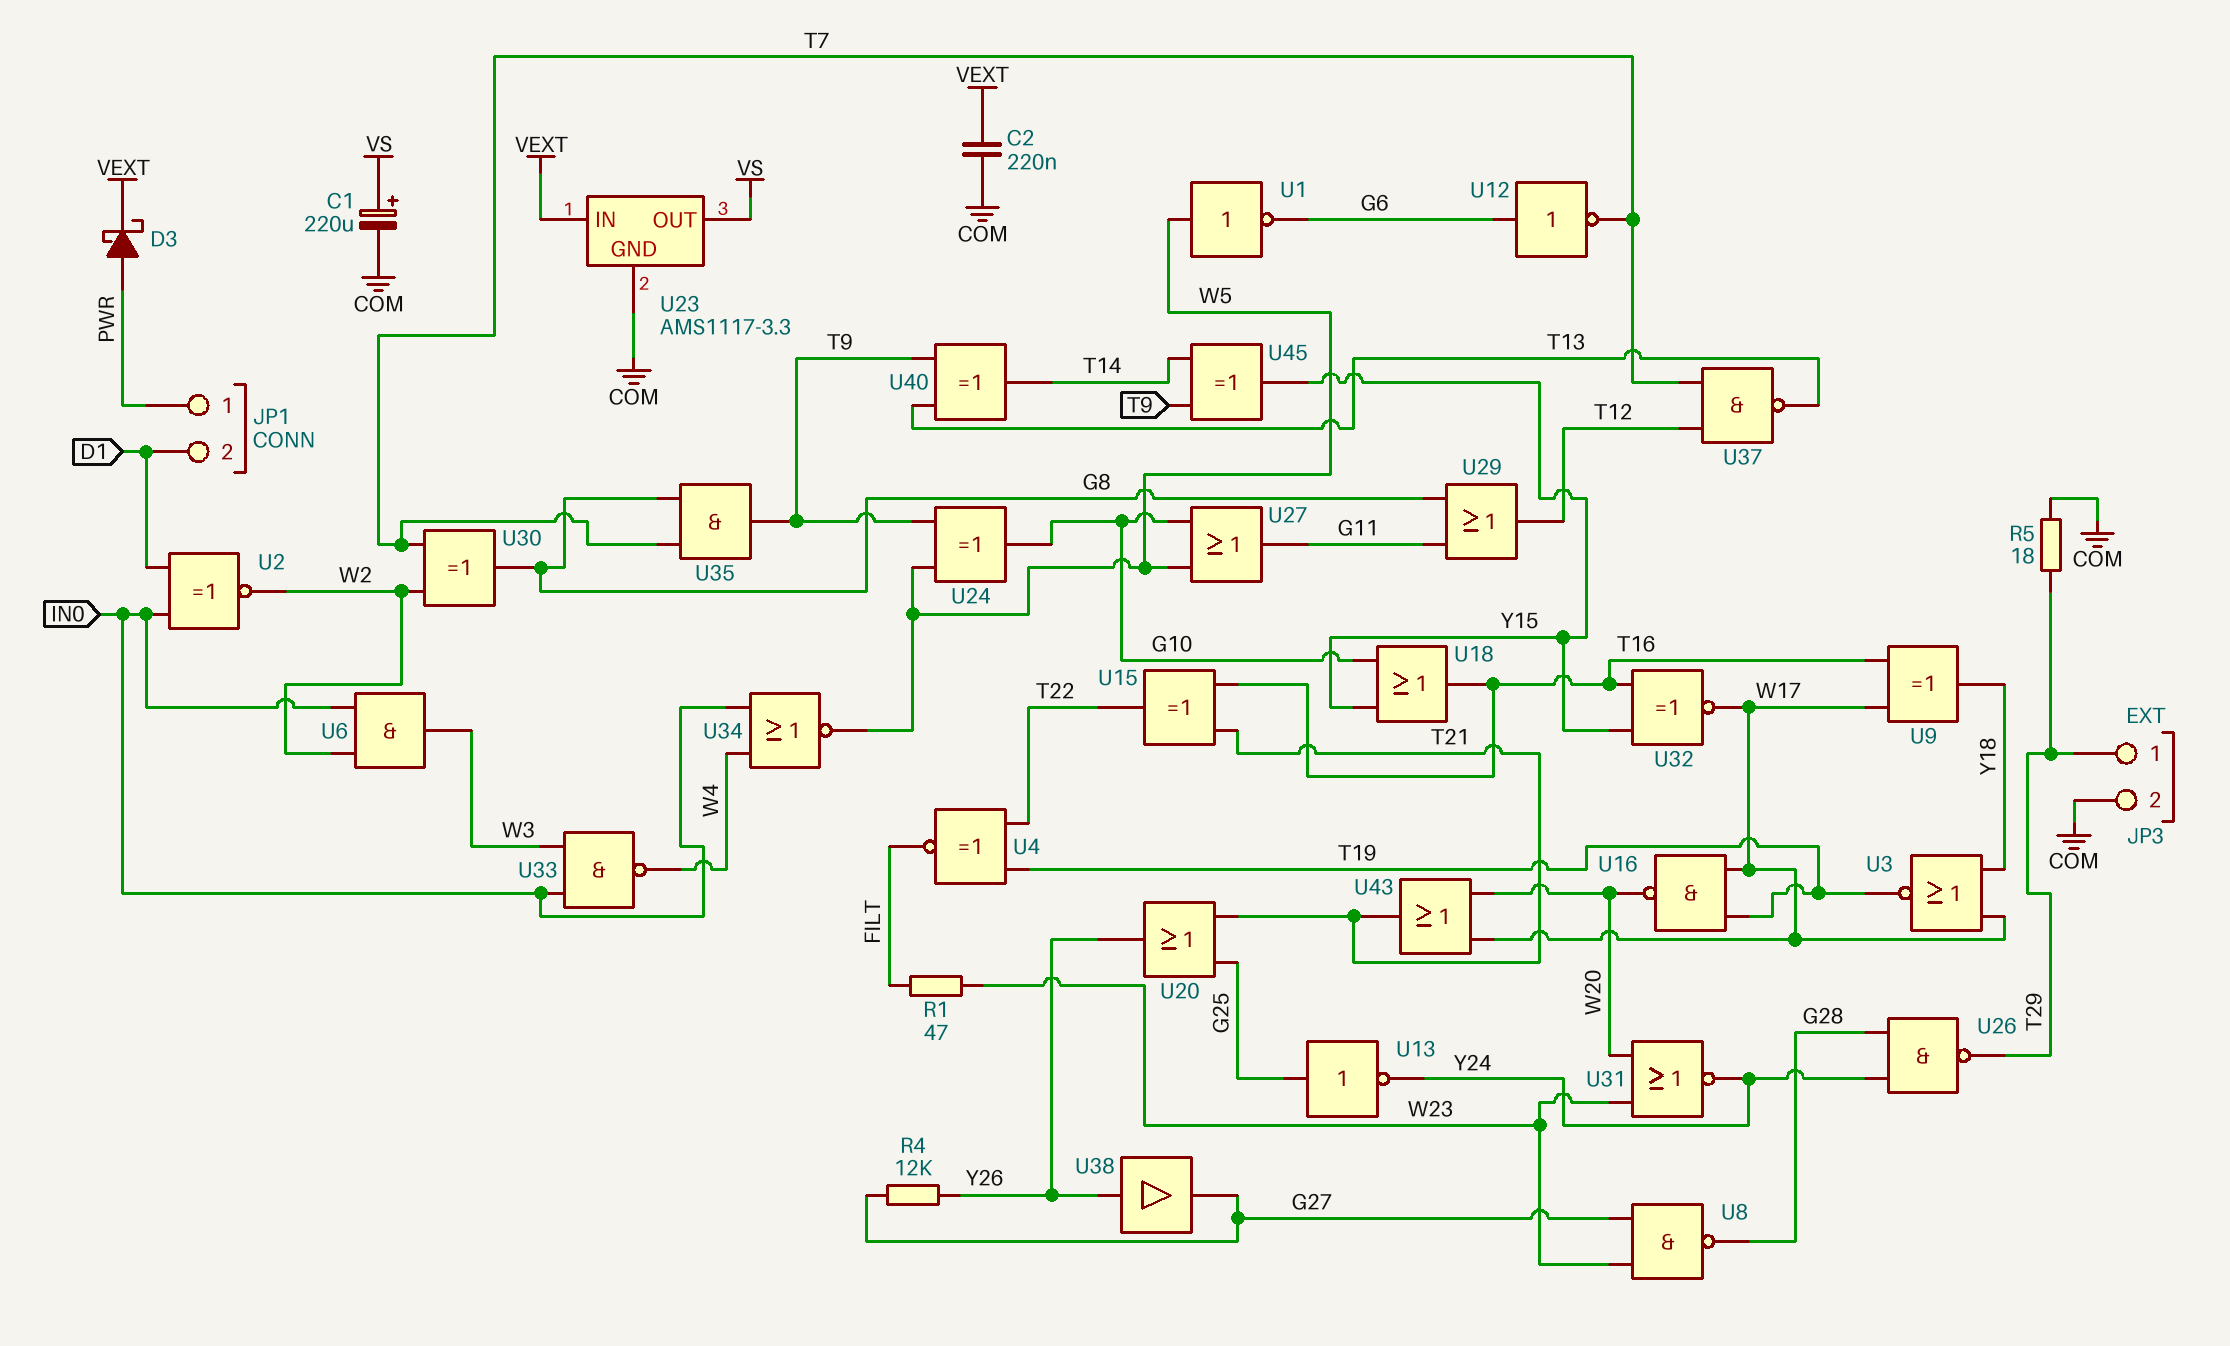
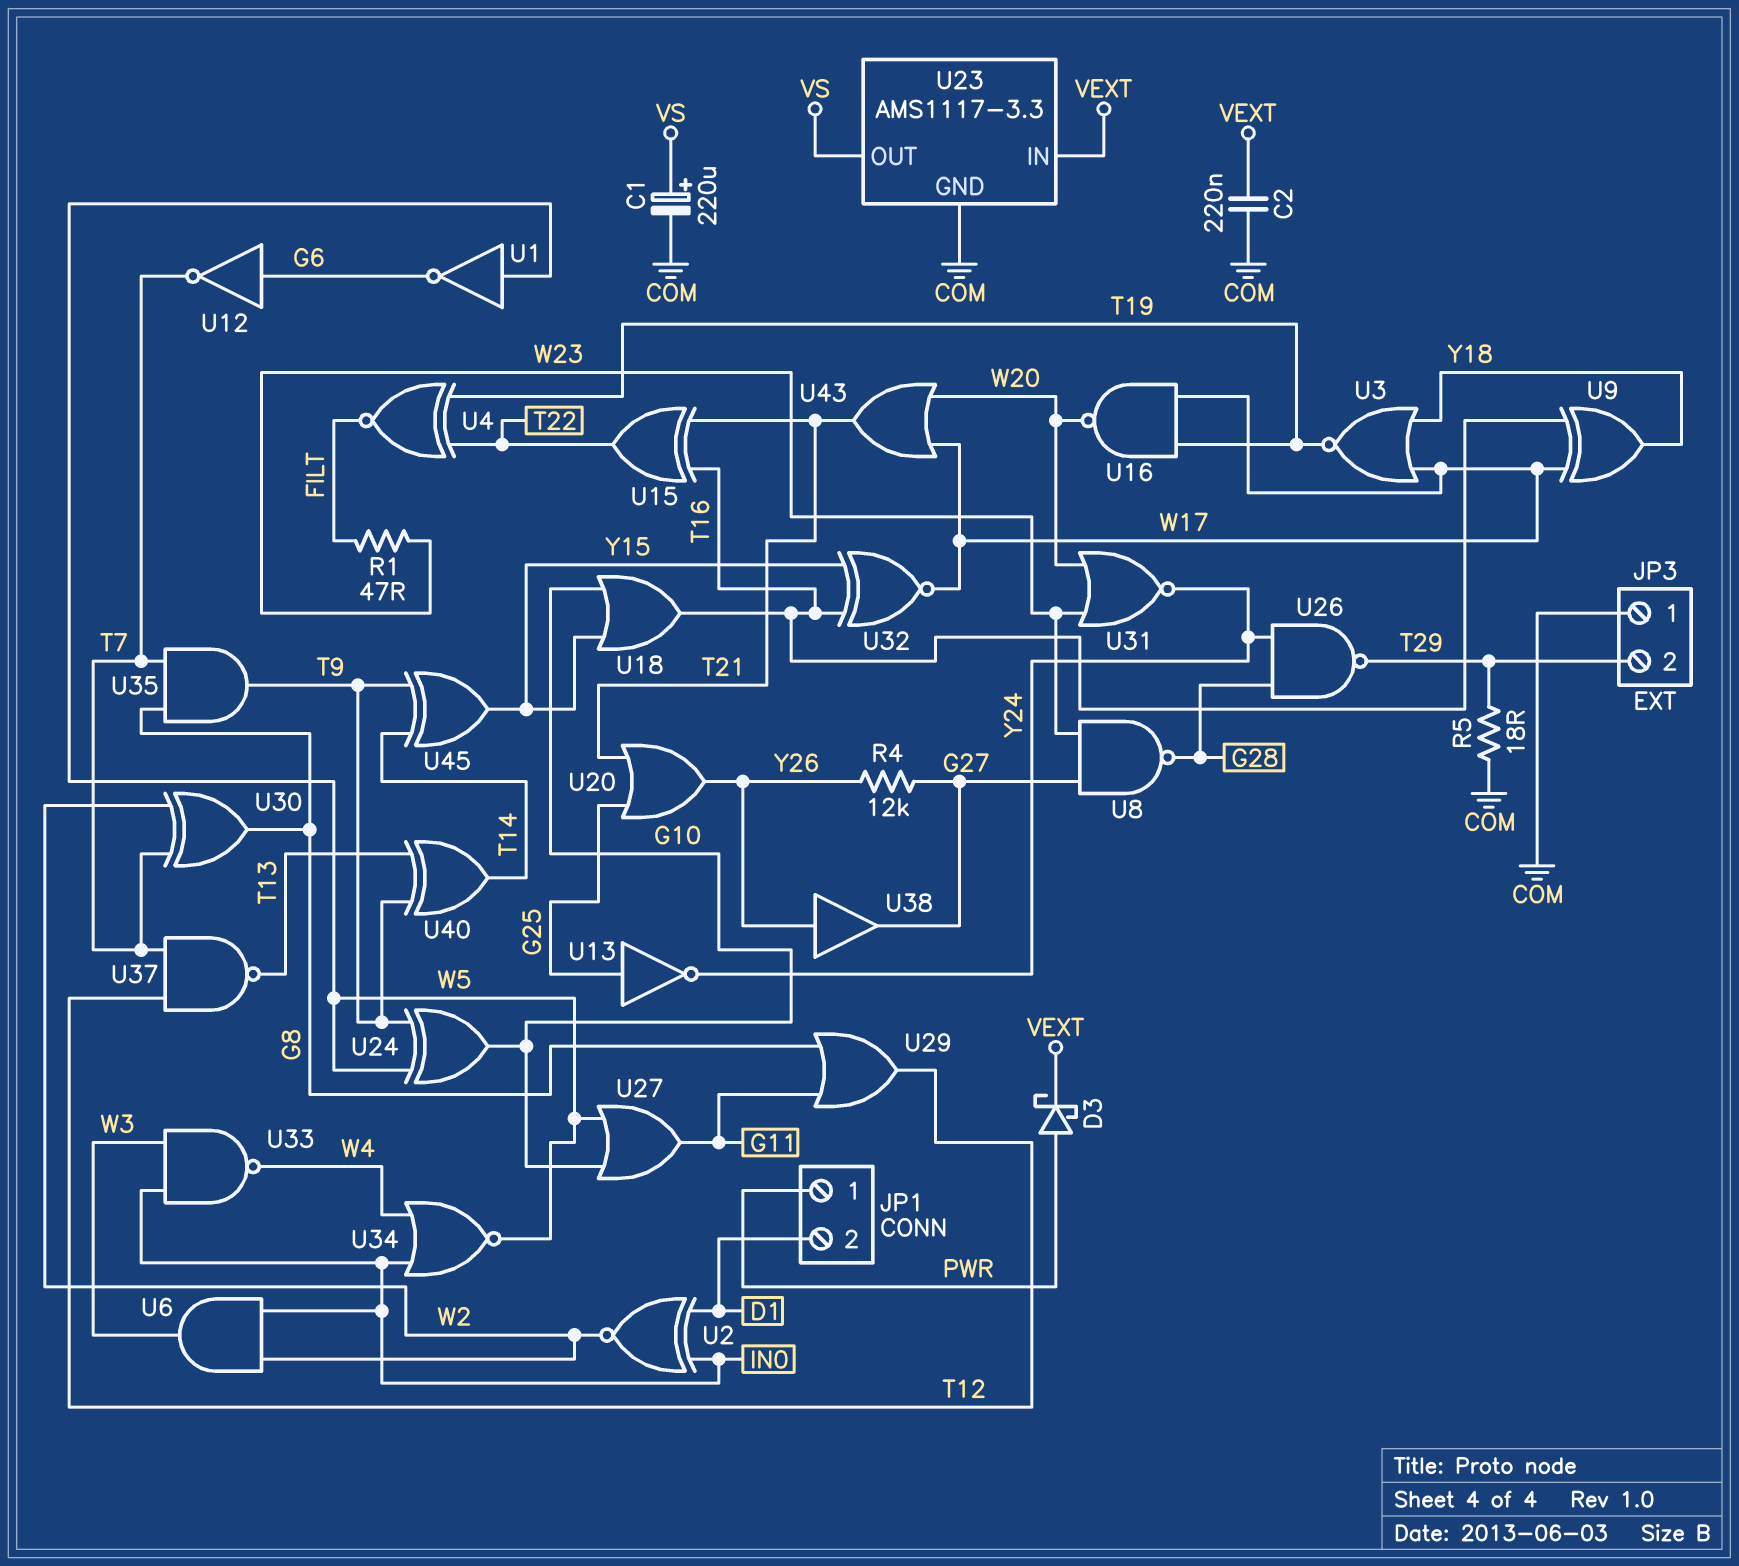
JP3 pin 1: T29 -> COM
JP3 pin 2: COM -> T29

